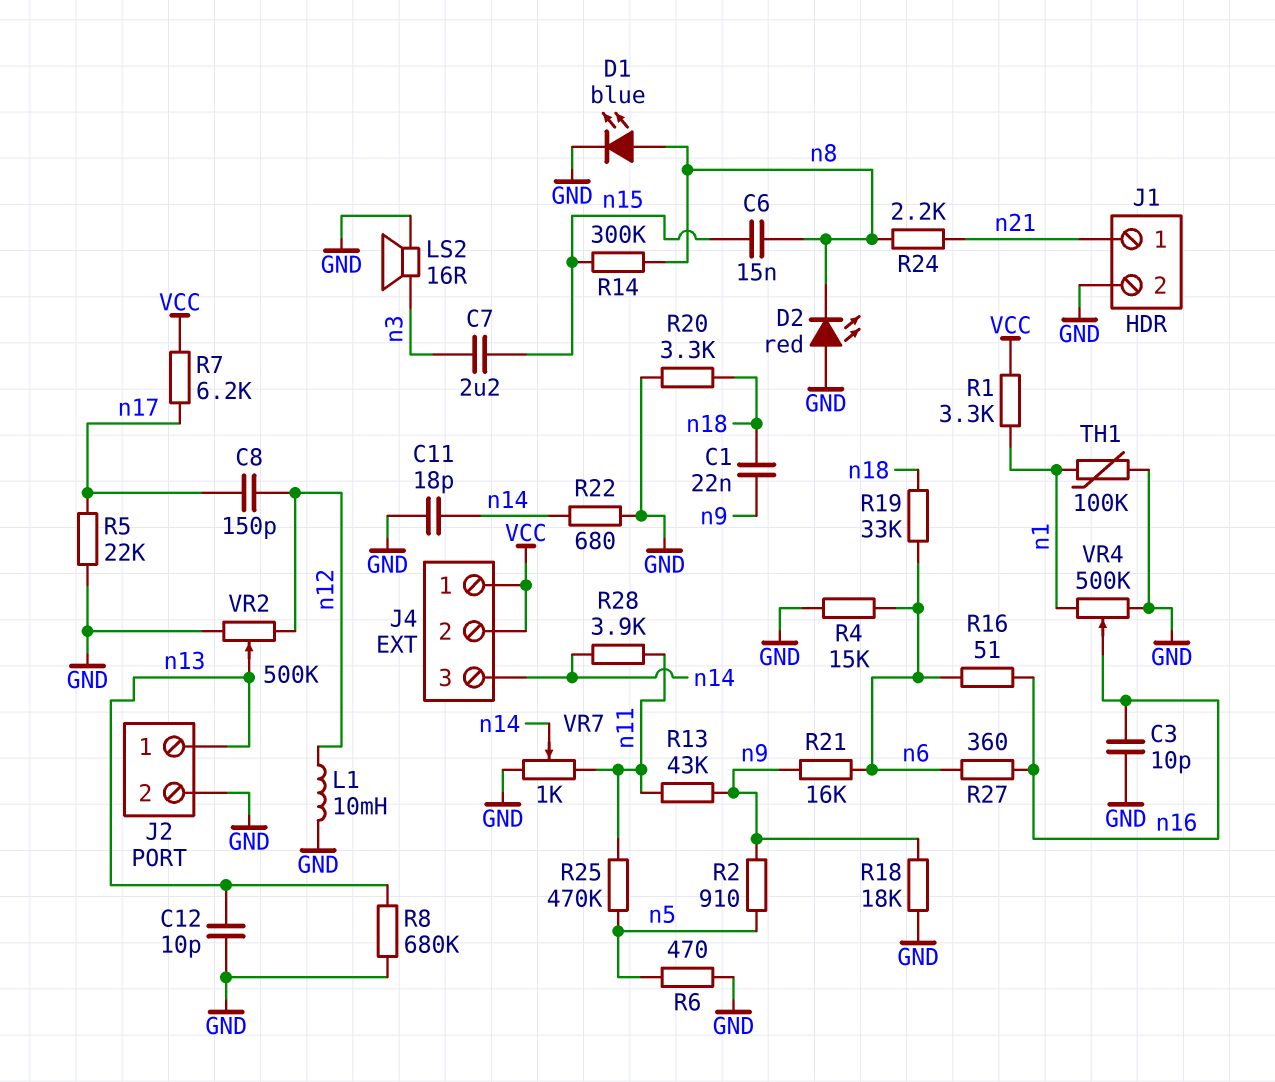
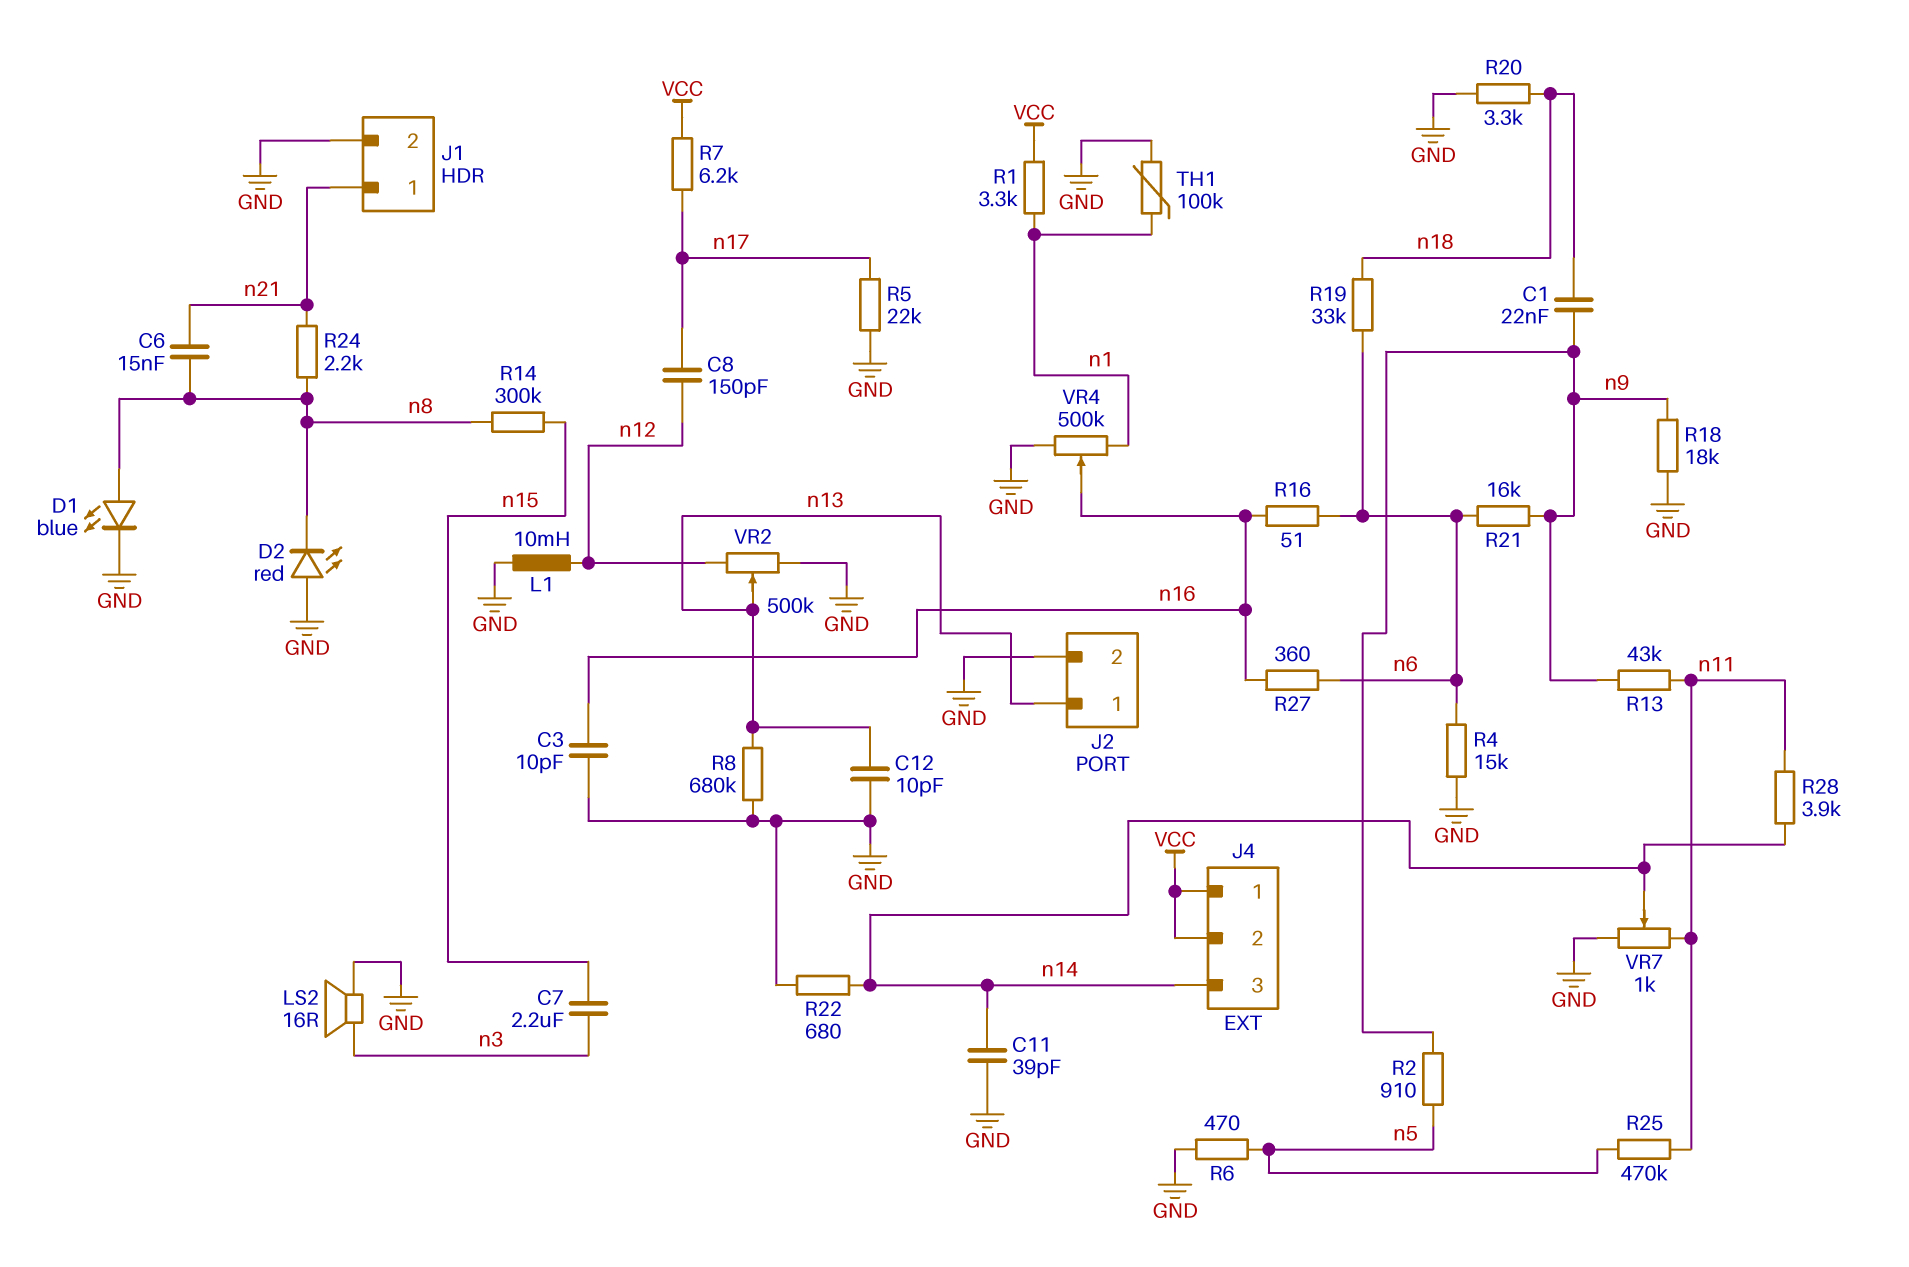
C6: 15nF (n8, n15) -> 15nF (n8, n21)
C11: 18pF (GND, n14) -> 39pF (GND, n14)

